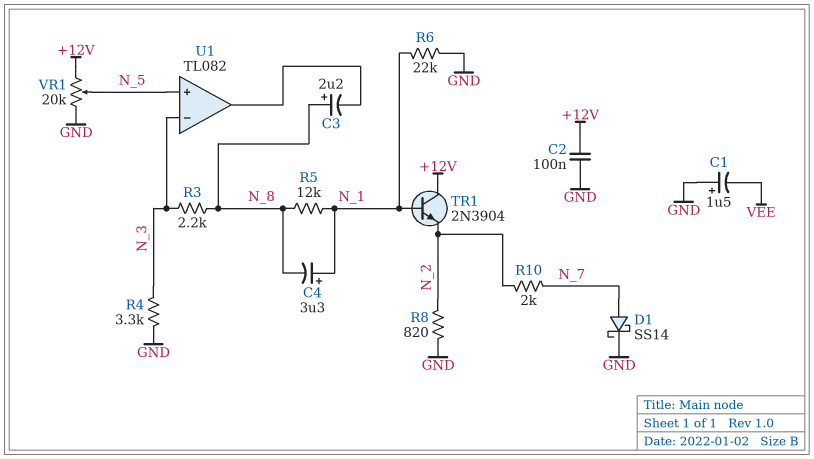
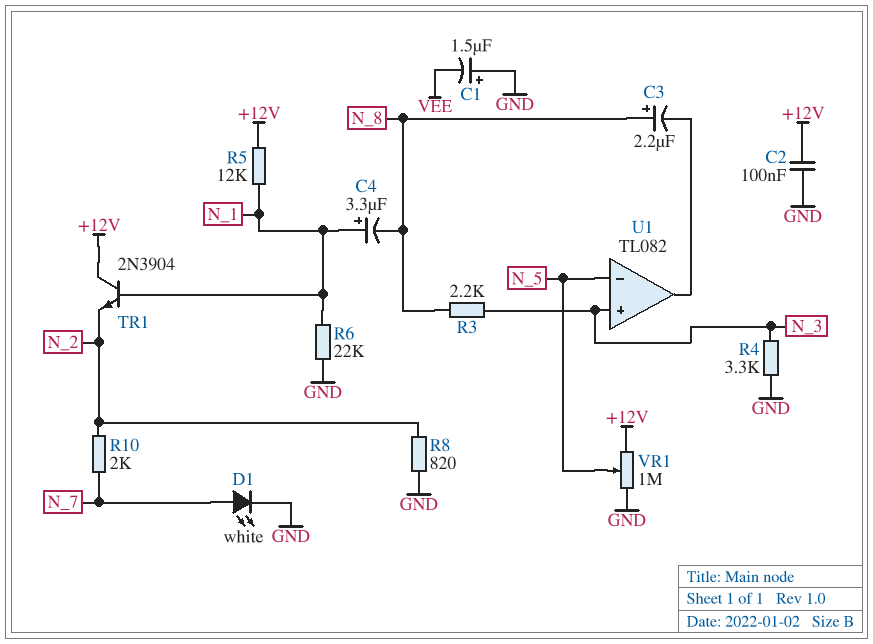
D1: schottky SS14 (A N_7, K GND) -> LED white (A N_7, K GND)
R5: 12k (N_1, N_8) -> 12k (+12V, N_1)
U1 pin in+: N_5 -> N_3
U1 pin in-: N_3 -> N_5
VR1: 20k (+12V, GND, wiper N_5) -> 1M (+12V, GND, wiper N_5)

